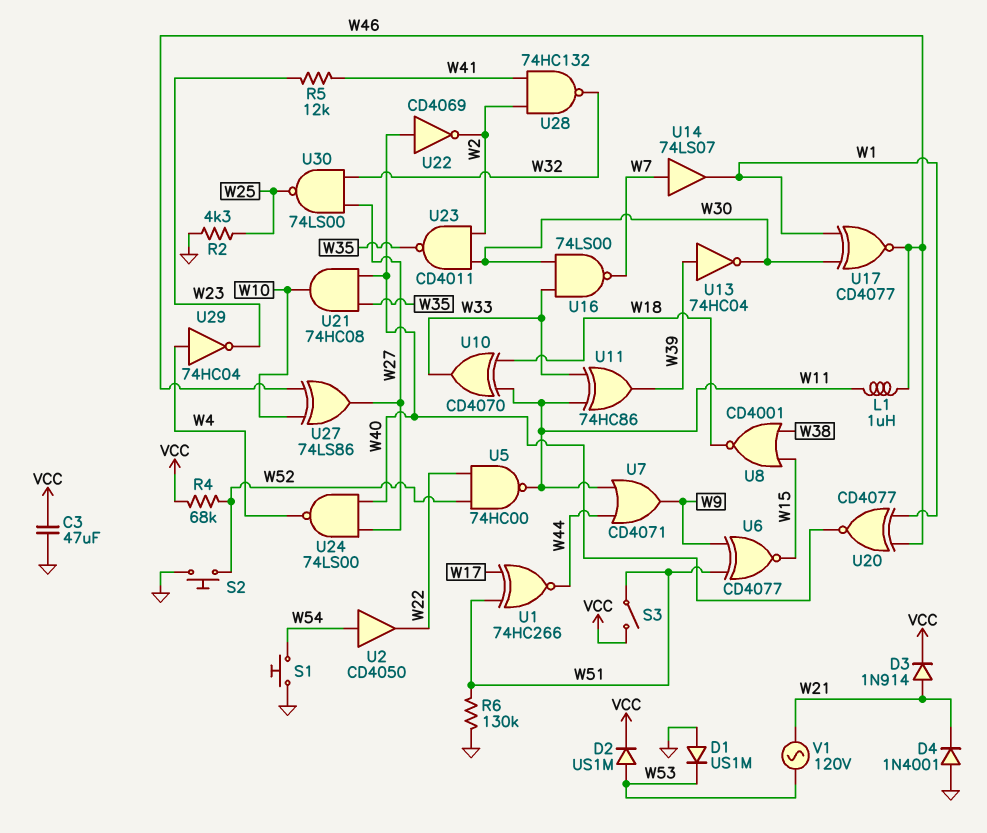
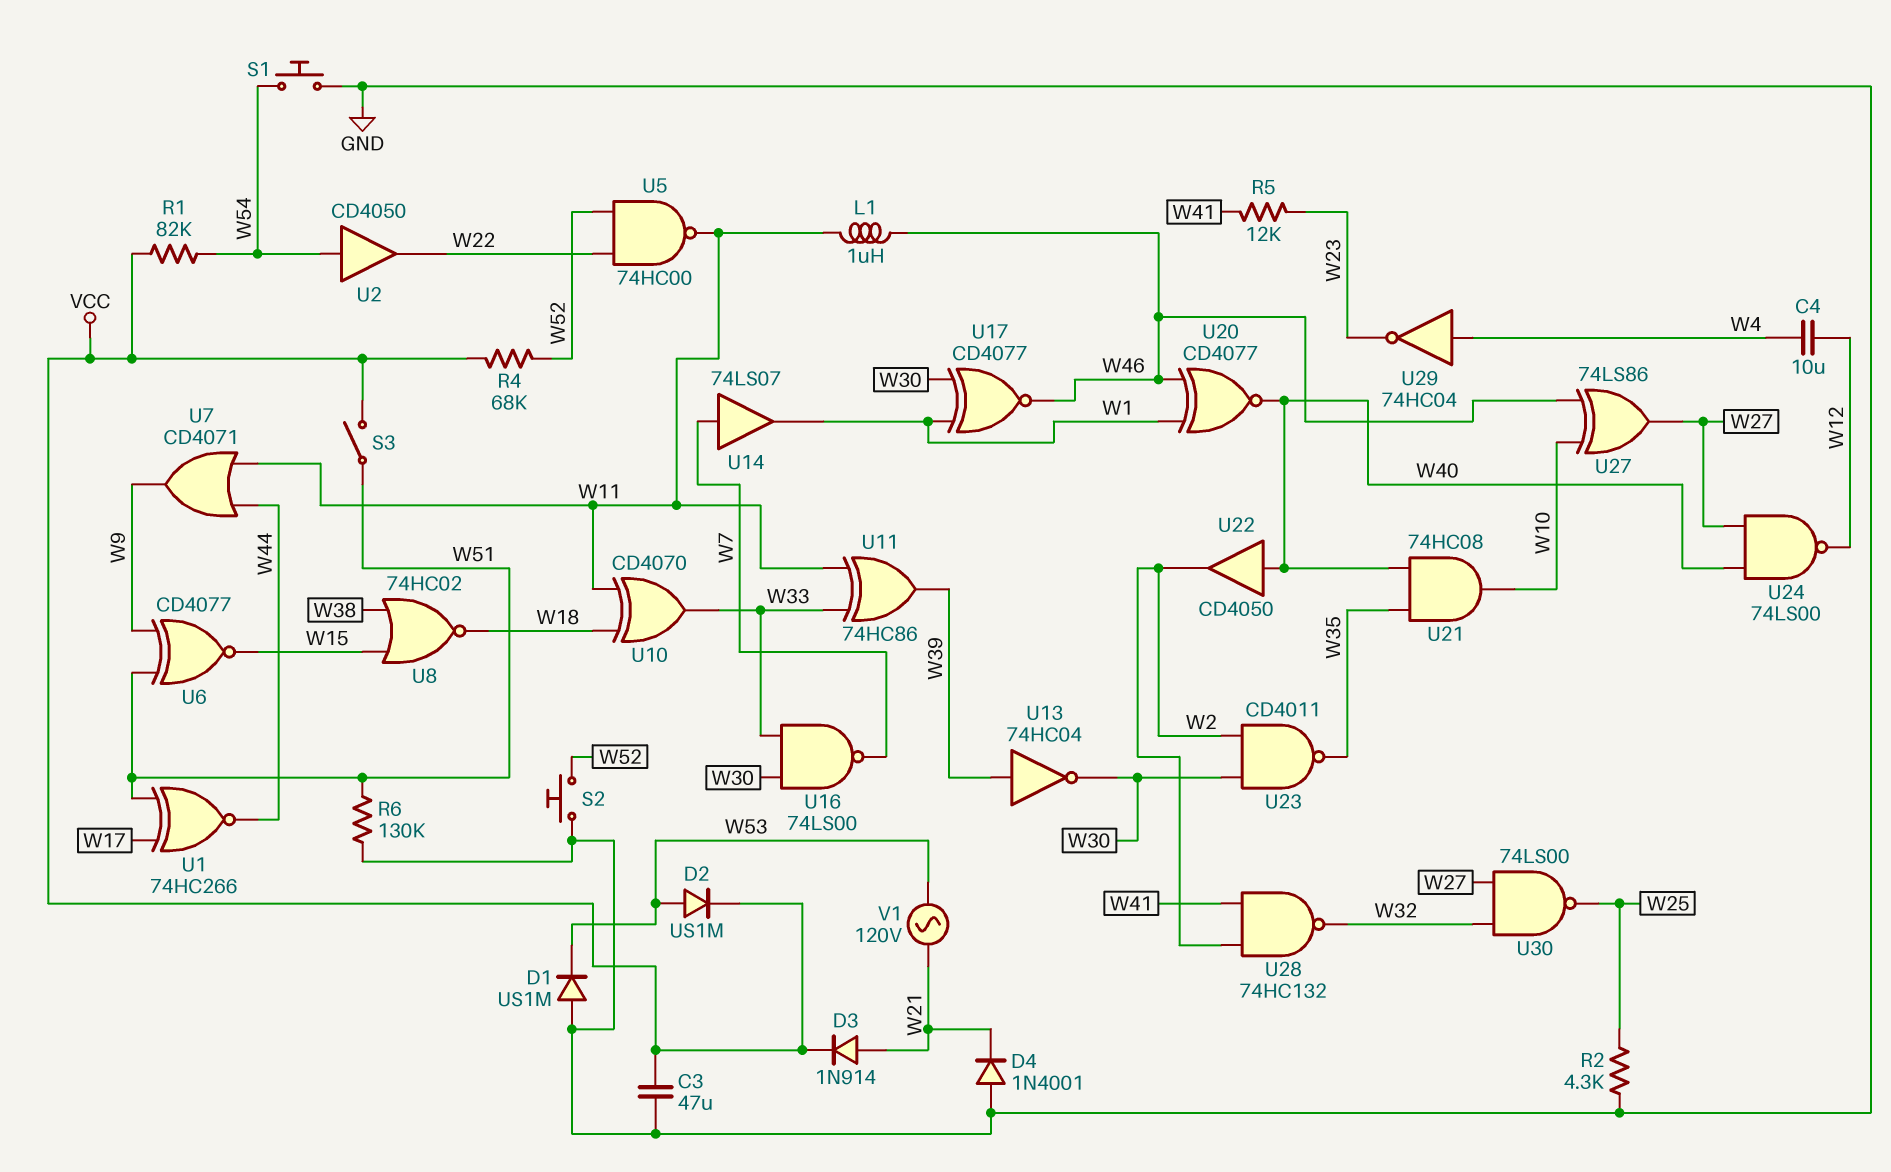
C4: none -> 10uF (W4, W12)
R1: none -> 82k (VCC, W54)
U8: NOR CD4001 (in W15, in W38, out W18) -> NOR 74HC02 (in W15, in W38, out W18)
U22: NOT CD4069 (in W40, out W2) -> buffer CD4050 (in W40, out W2)
U24: NAND 74LS00 (in W27, in W40, out W4) -> NAND 74LS00 (in W27, in W40, out W12)

